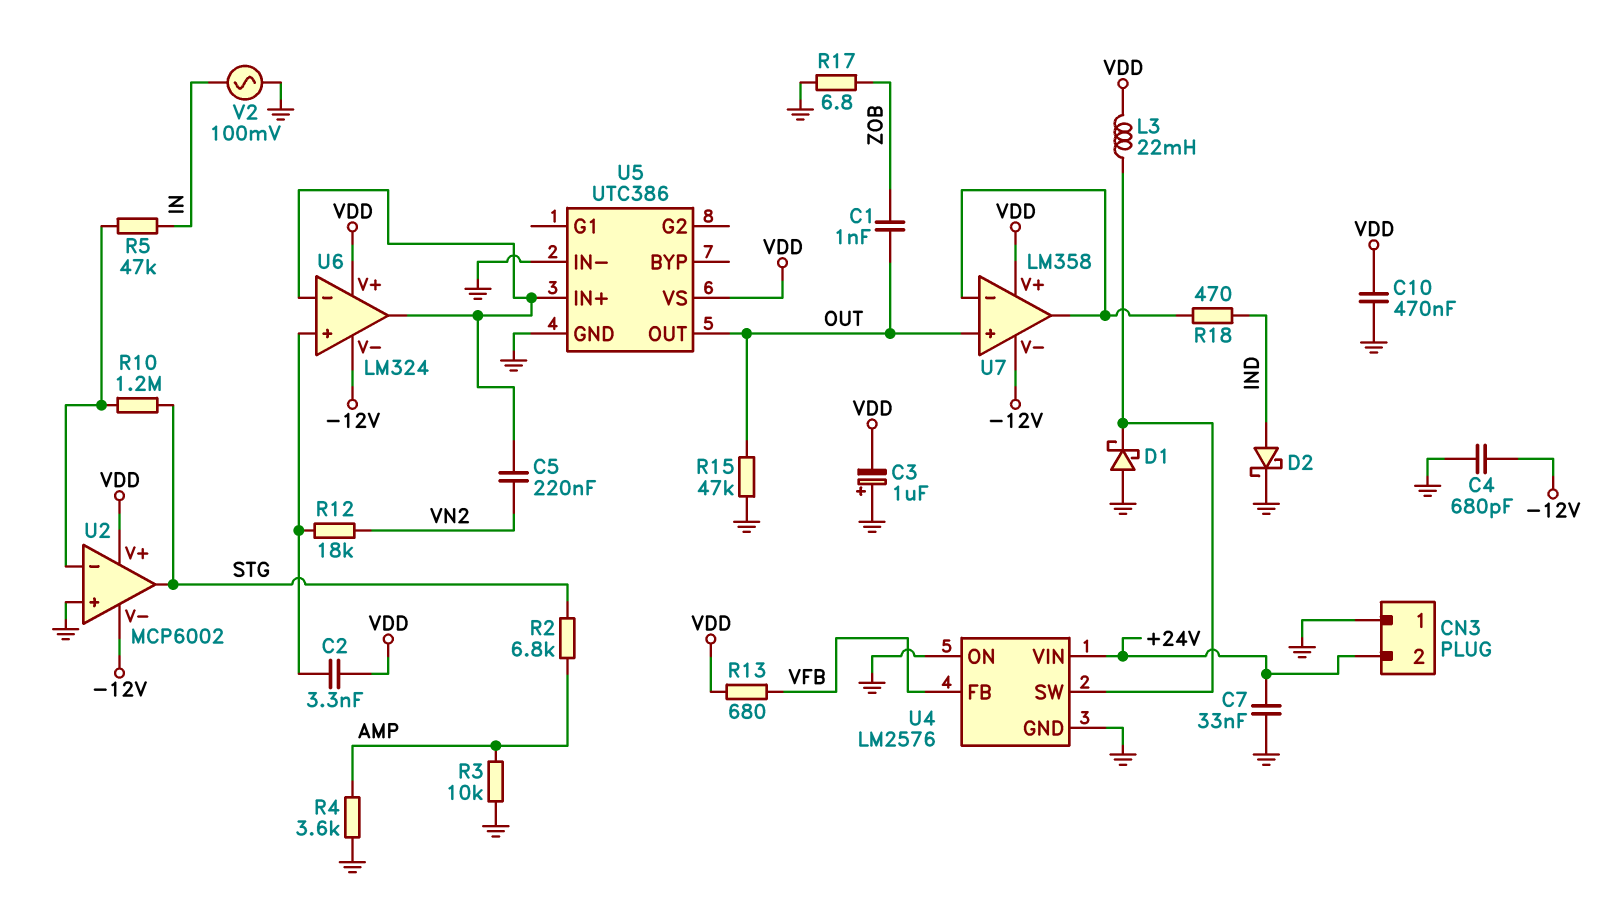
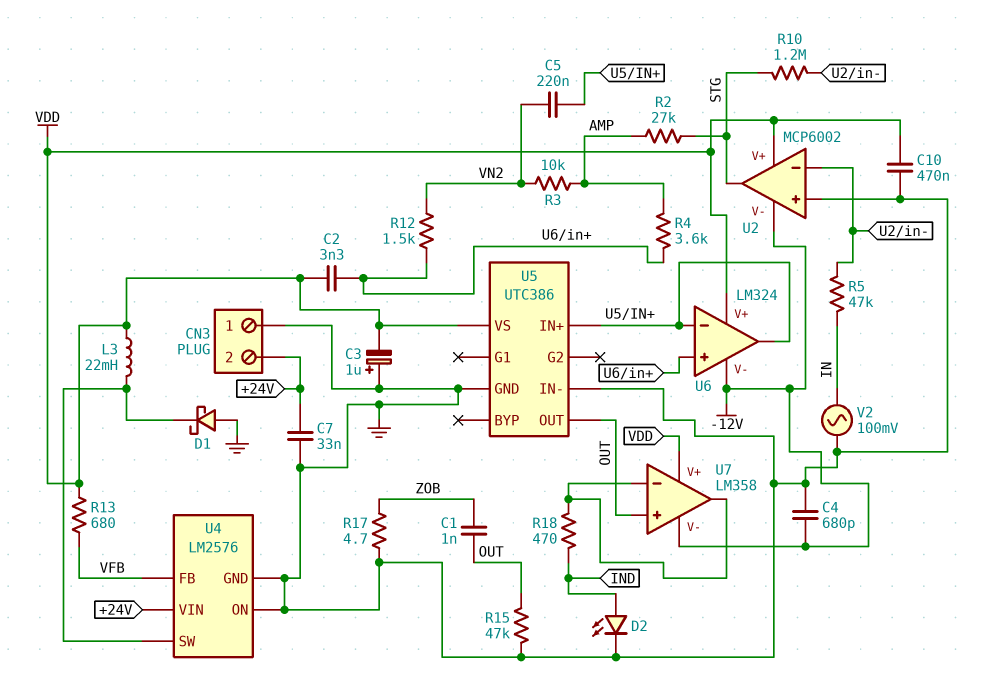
D2: schottky (A IND, K GND) -> LED (A IND, K GND)
R2: 6.8k (AMP, STG) -> 27k (AMP, STG)
R3: 10k (AMP, GND) -> 10k (AMP, VN2)
R4: 3.6k (AMP, GND) -> 3.6k (AMP, U6/in+)
R12: 18k (U6/in+, VN2) -> 1.5k (U6/in+, VN2)
R17: 6.8 (GND, ZOB) -> 4.7 (GND, ZOB)

